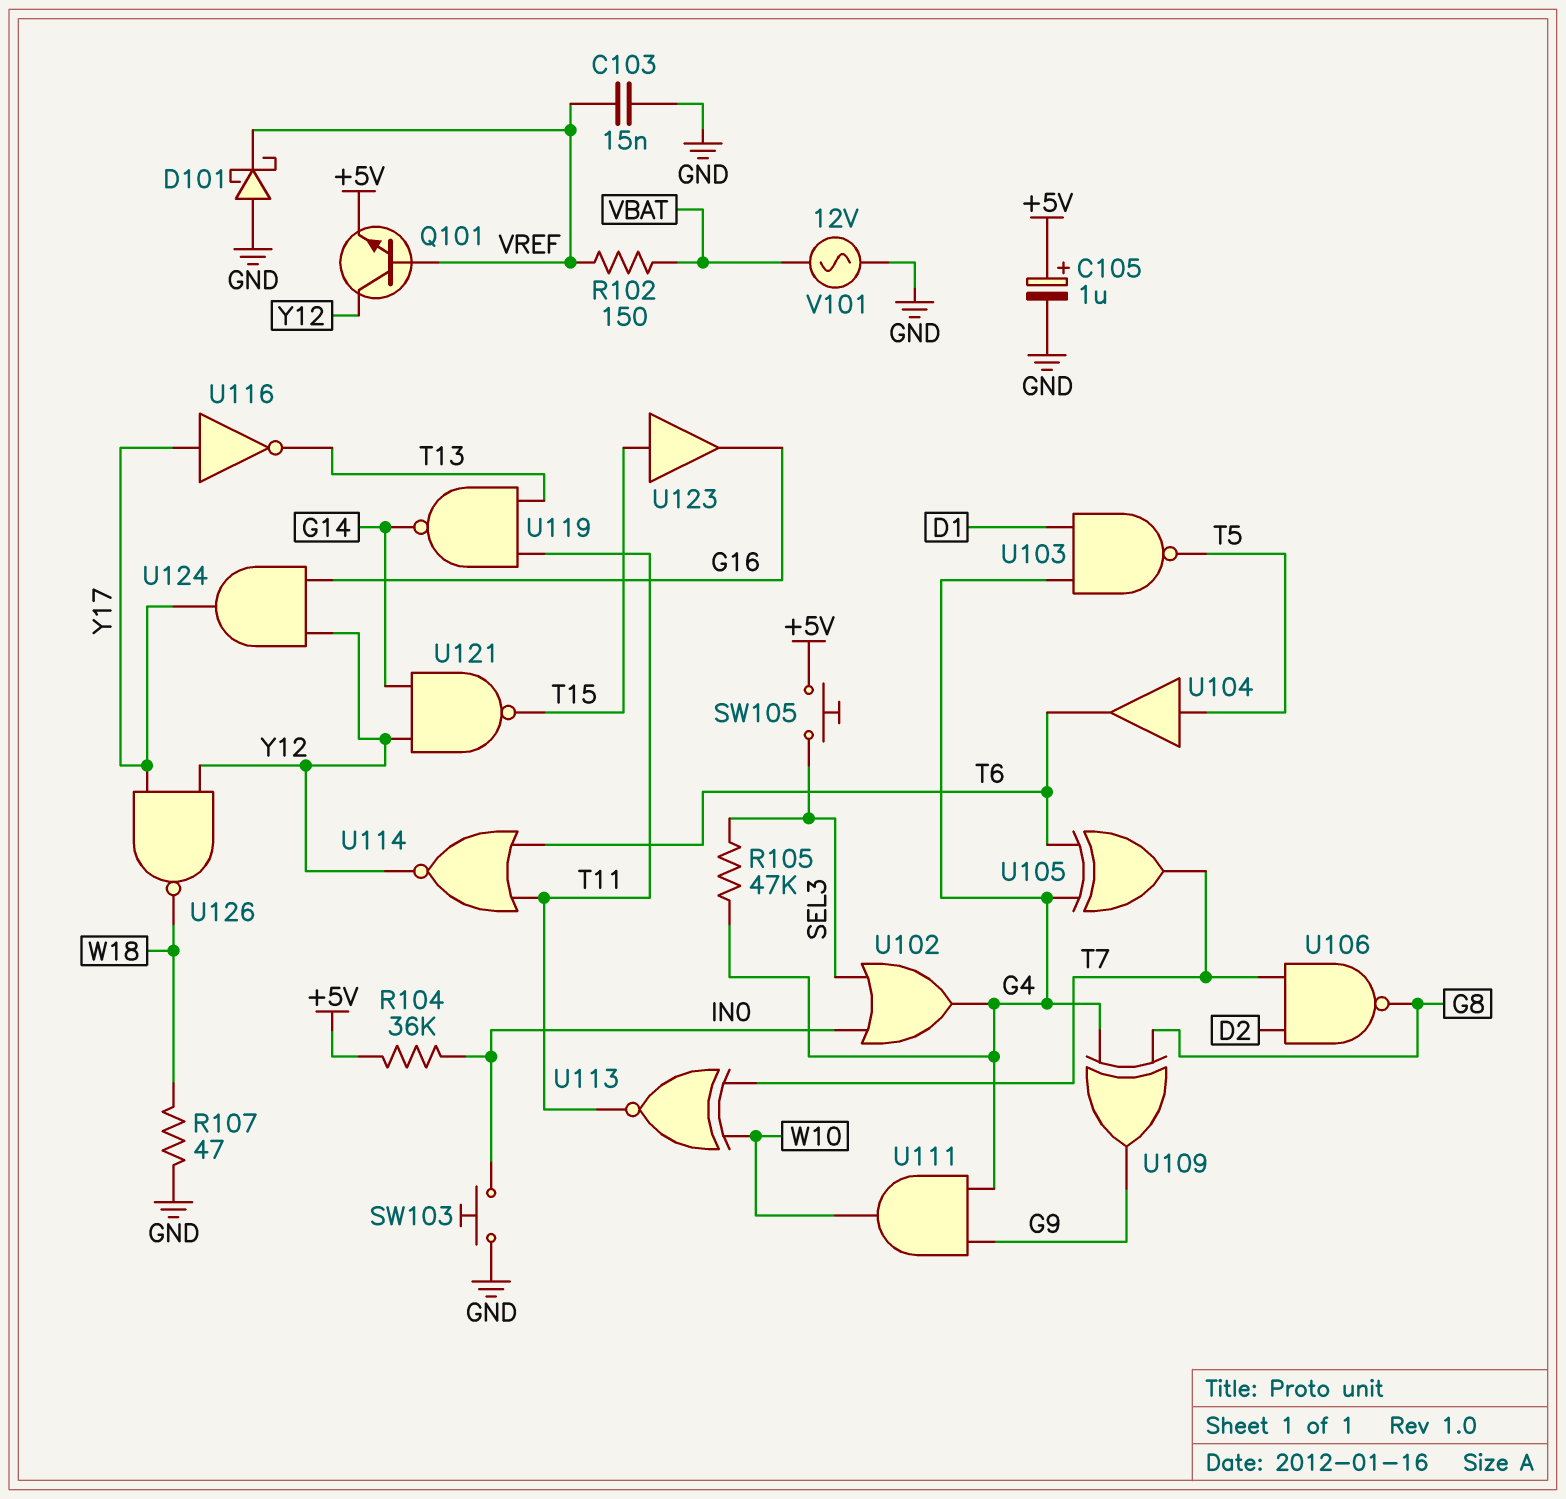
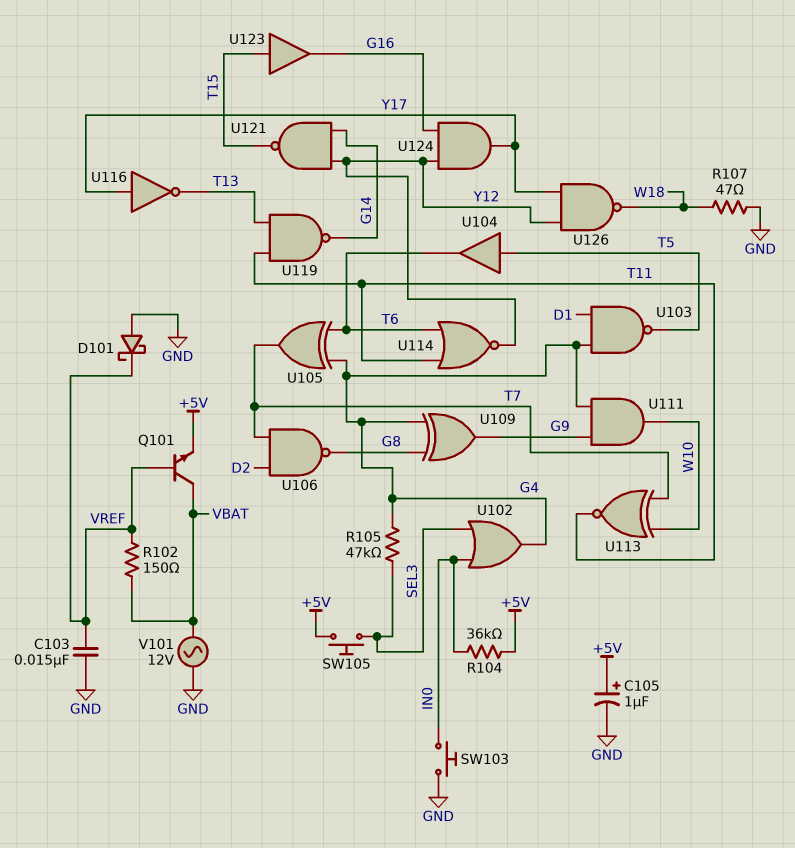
Q101: NPN (B VREF, C Y12, E +5V) -> NPN (B VREF, C VBAT, E +5V)

